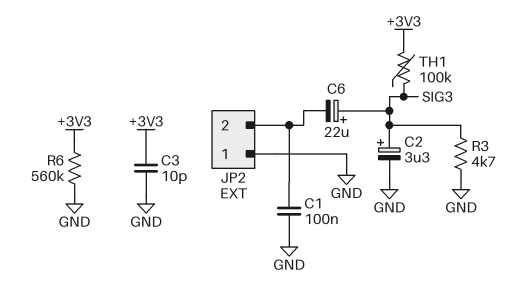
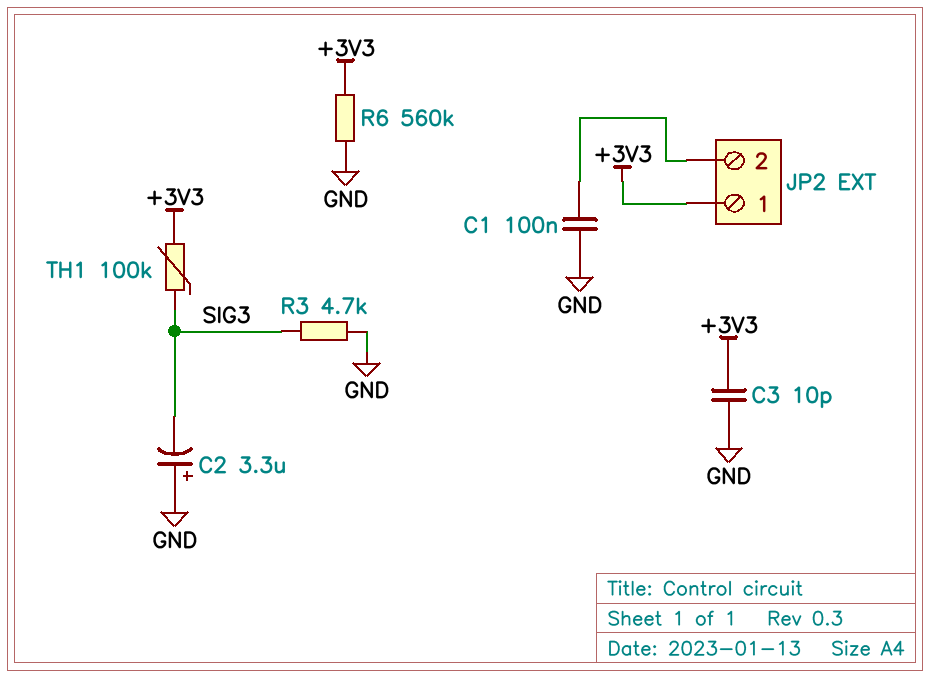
C2: 3.3uF (plus SIG3, minus GND) -> 3.3uF (plus GND, minus SIG3)
C6: 22uF (plus SIG3, minus JP2/2) -> none
JP2 pin 1: GND -> +3V3

